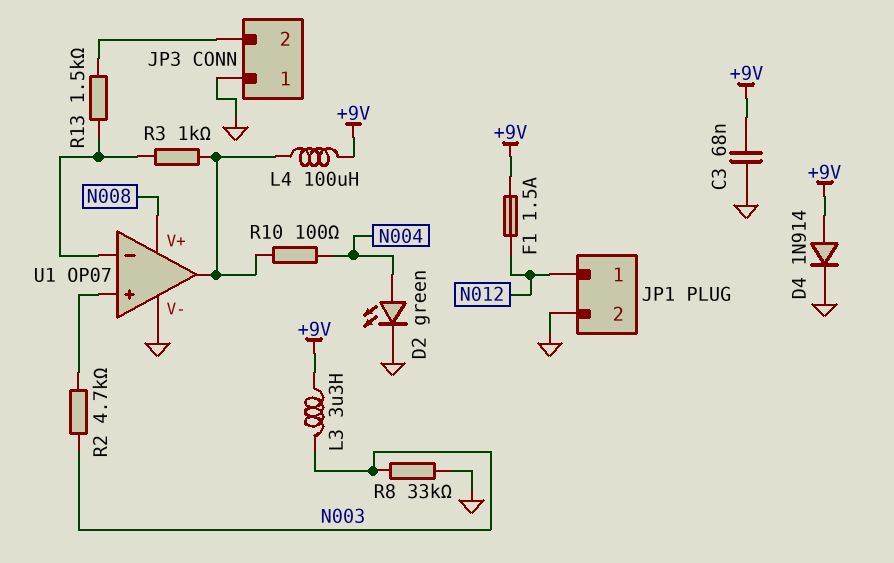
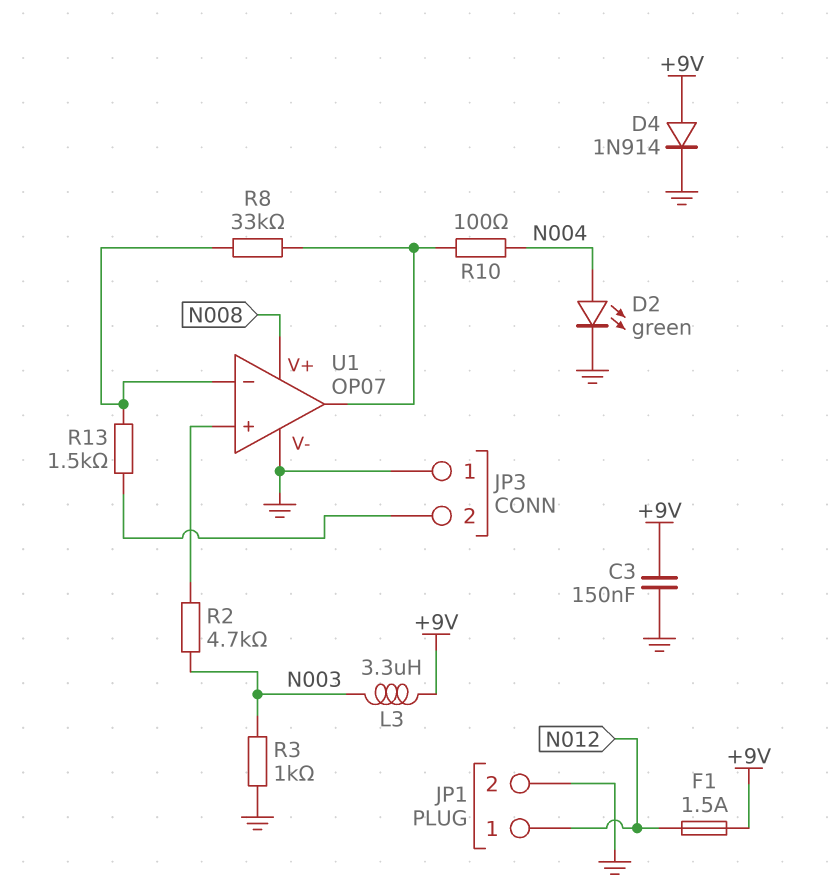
C3: 68nF (+9V, GND) -> 150nF (+9V, GND)
L4: 100uH (+9V, U1/out) -> none
R3: 1k (U1/in-, U1/out) -> 1k (GND, N003)
R8: 33k (GND, N003) -> 33k (U1/in-, U1/out)

